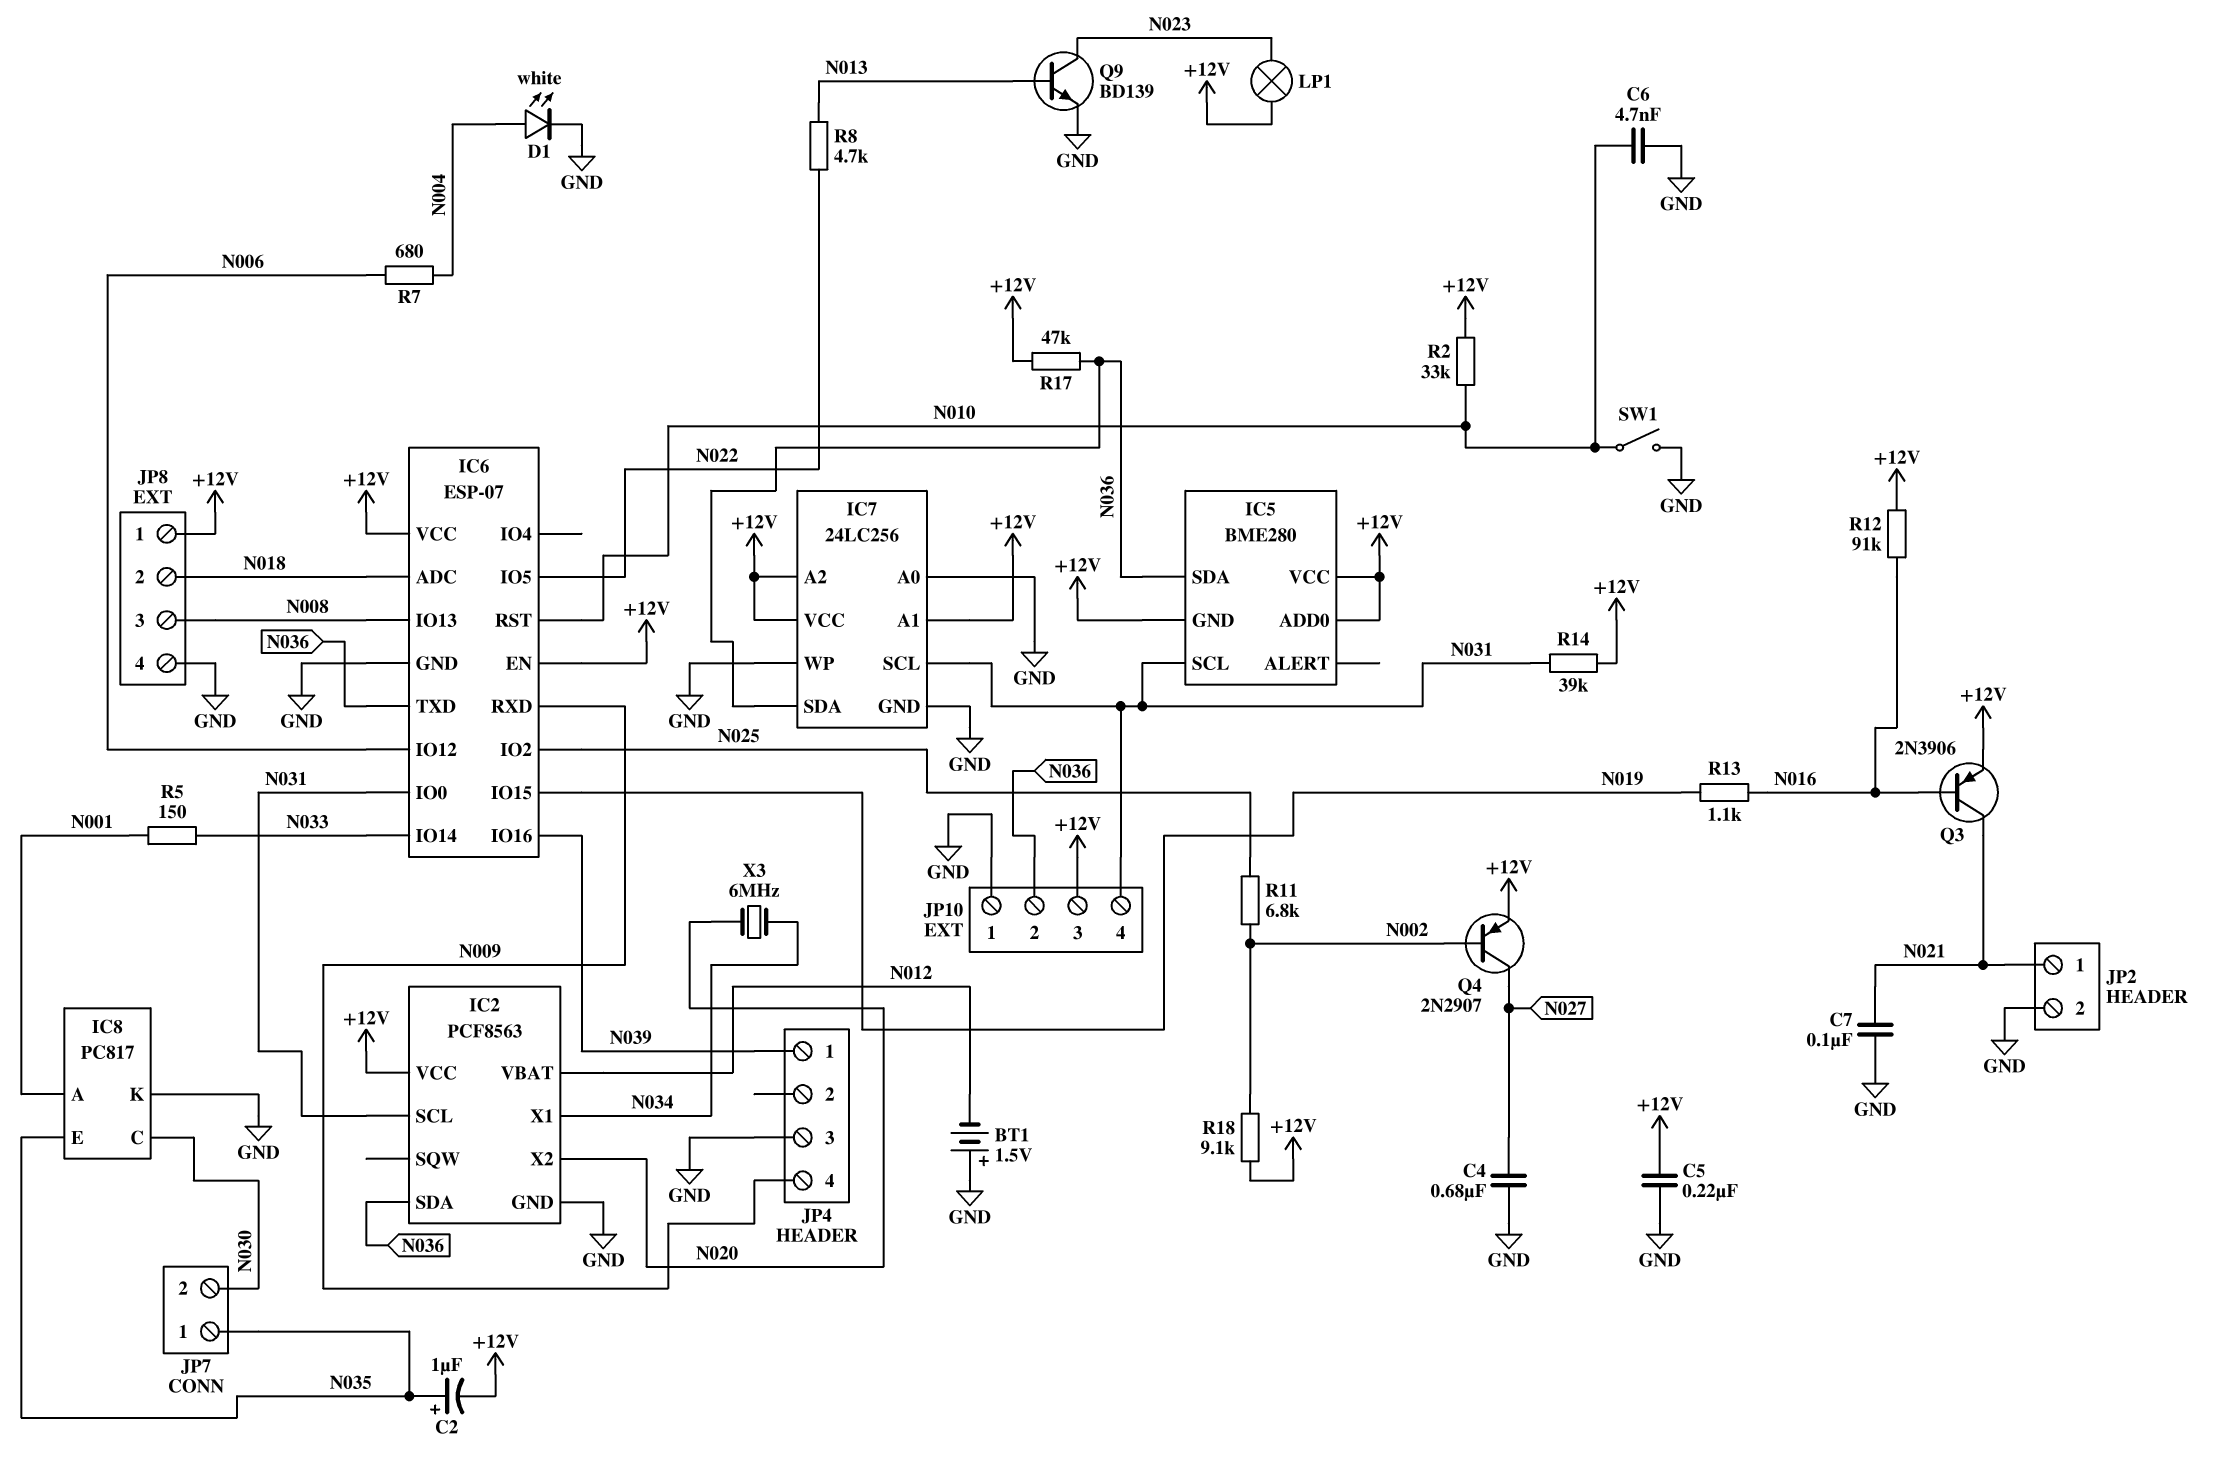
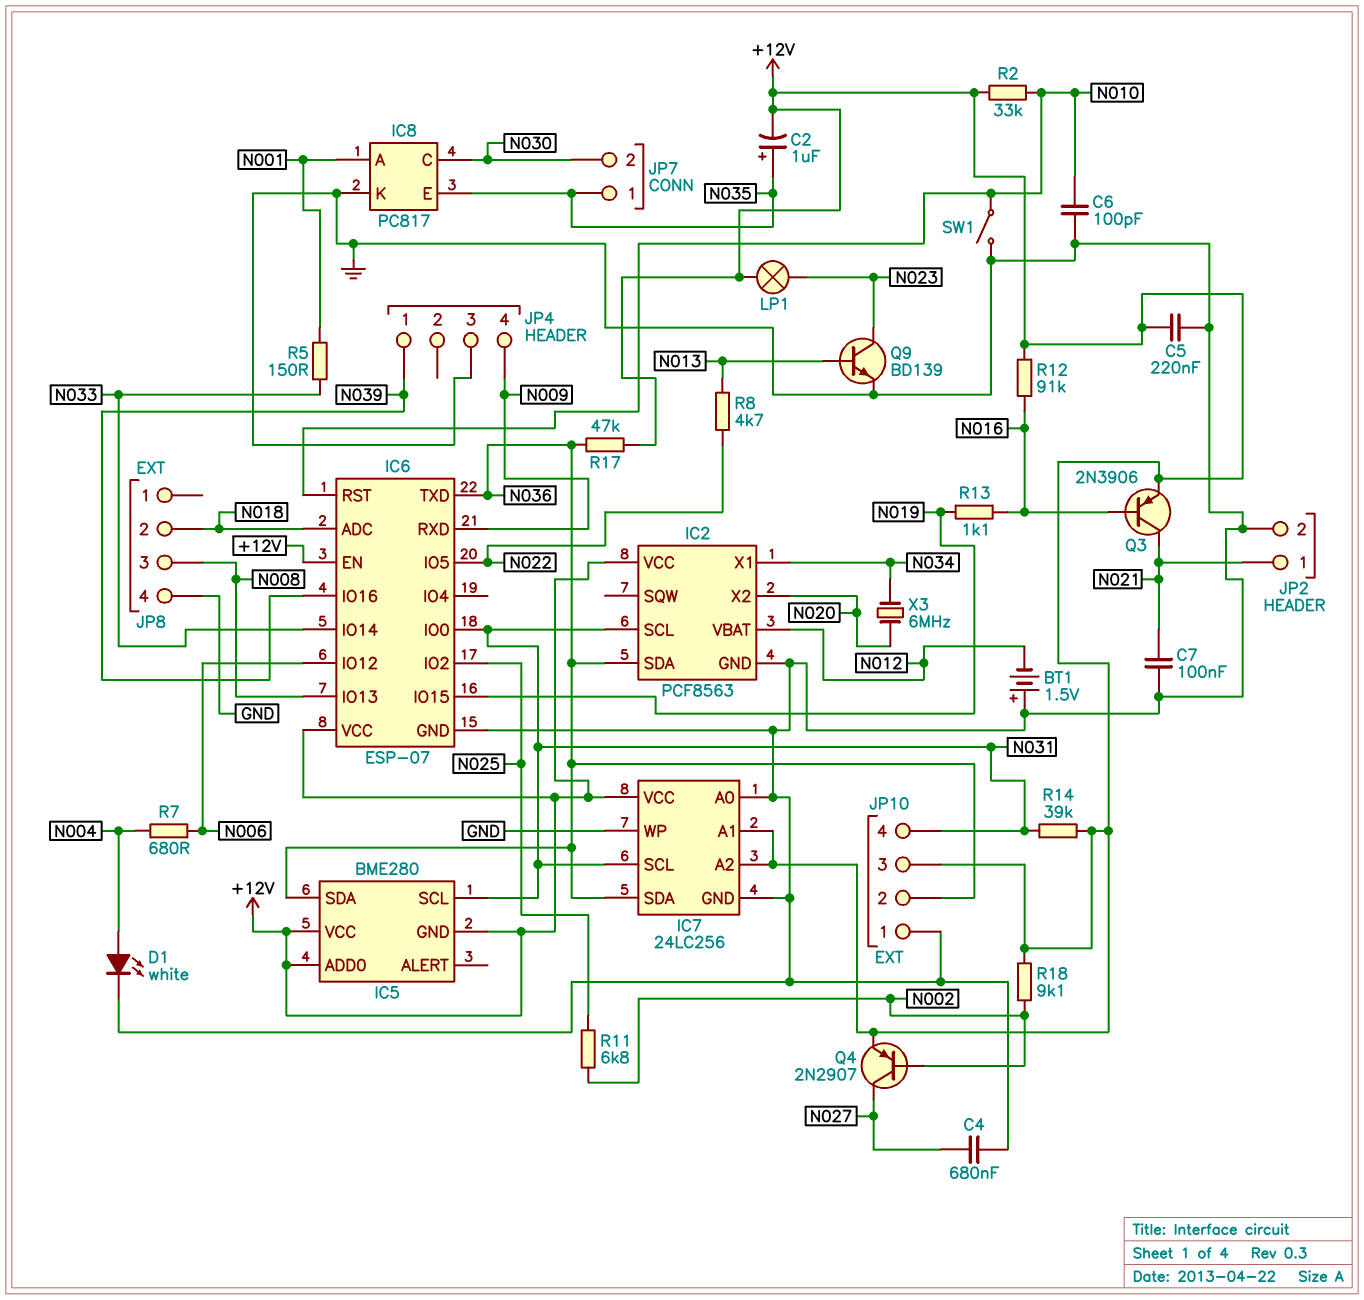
C6: 4.7nF (GND, N010) -> 100pF (GND, N010)
JP8 pin 1: +12V -> none

